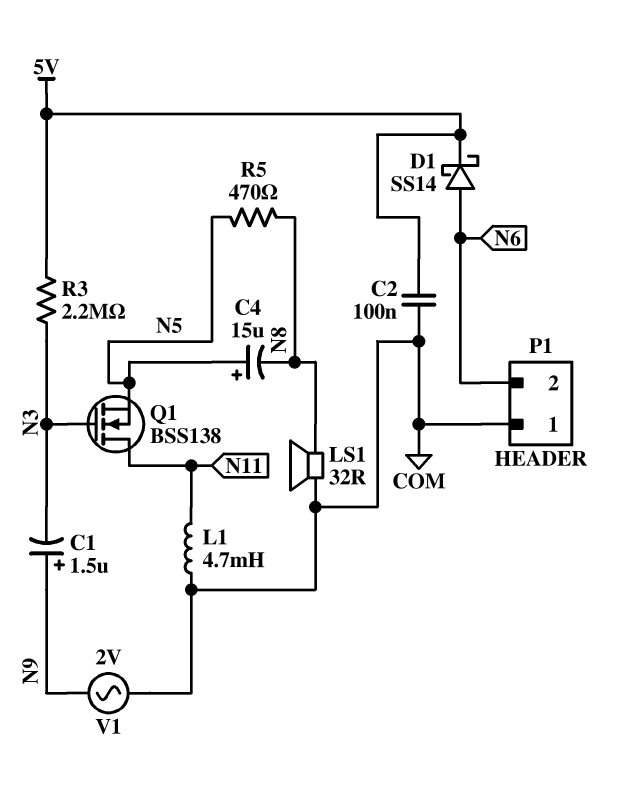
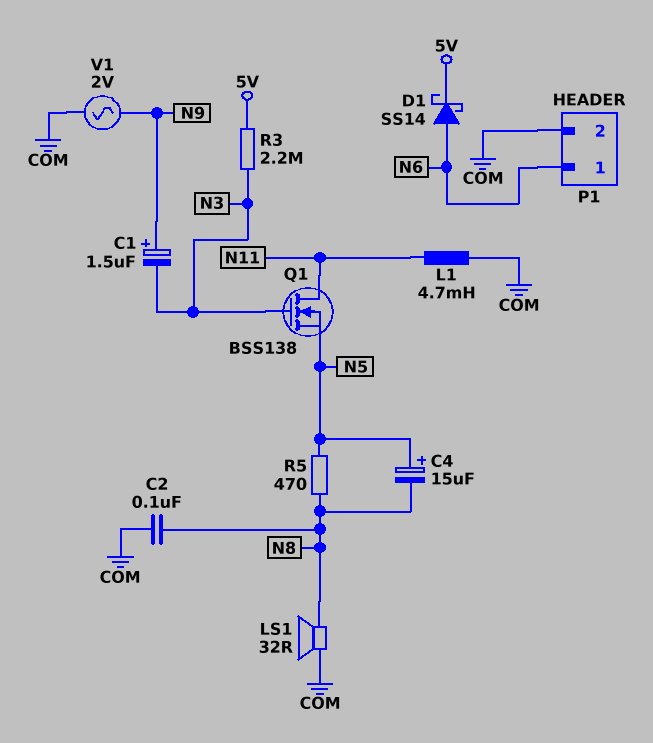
C2: 100nF (5V, COM) -> 100nF (COM, N8)
P1 pin 1: COM -> N6
P1 pin 2: N6 -> COM

